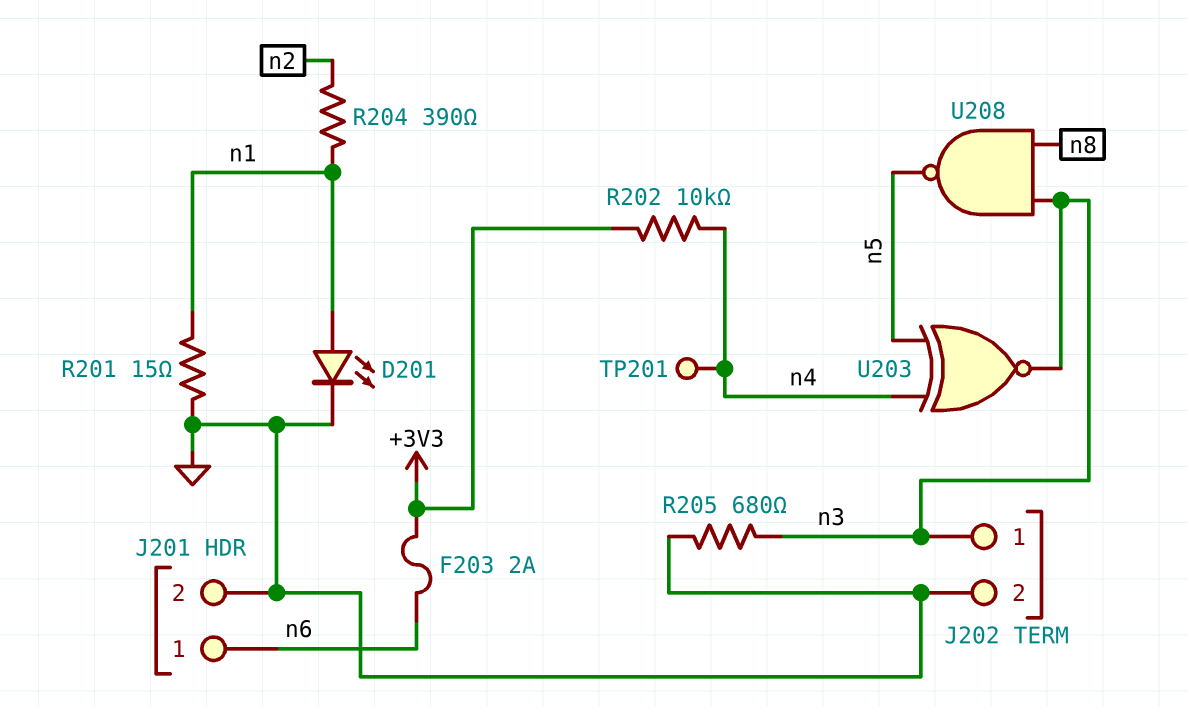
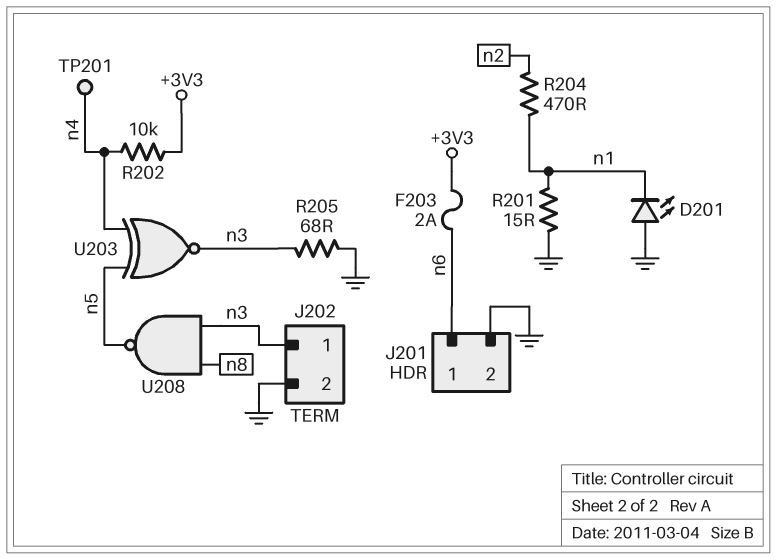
D201: LED (A n1, K GND) -> LED (A GND, K n1)
R204: 390 (n1, n2) -> 470 (n1, n2)
R205: 680 (GND, n3) -> 68 (GND, n3)

